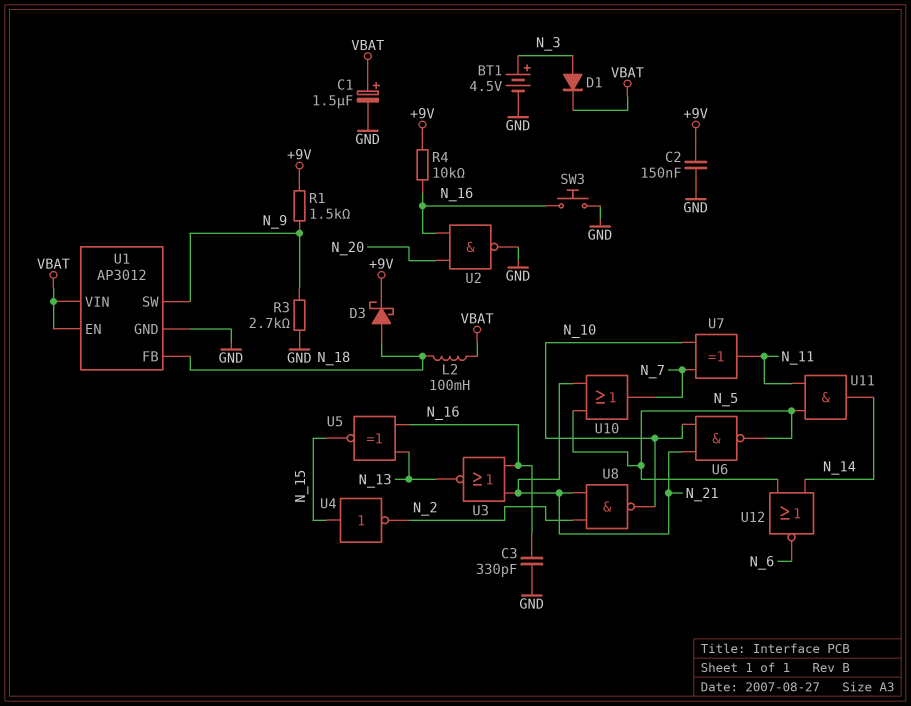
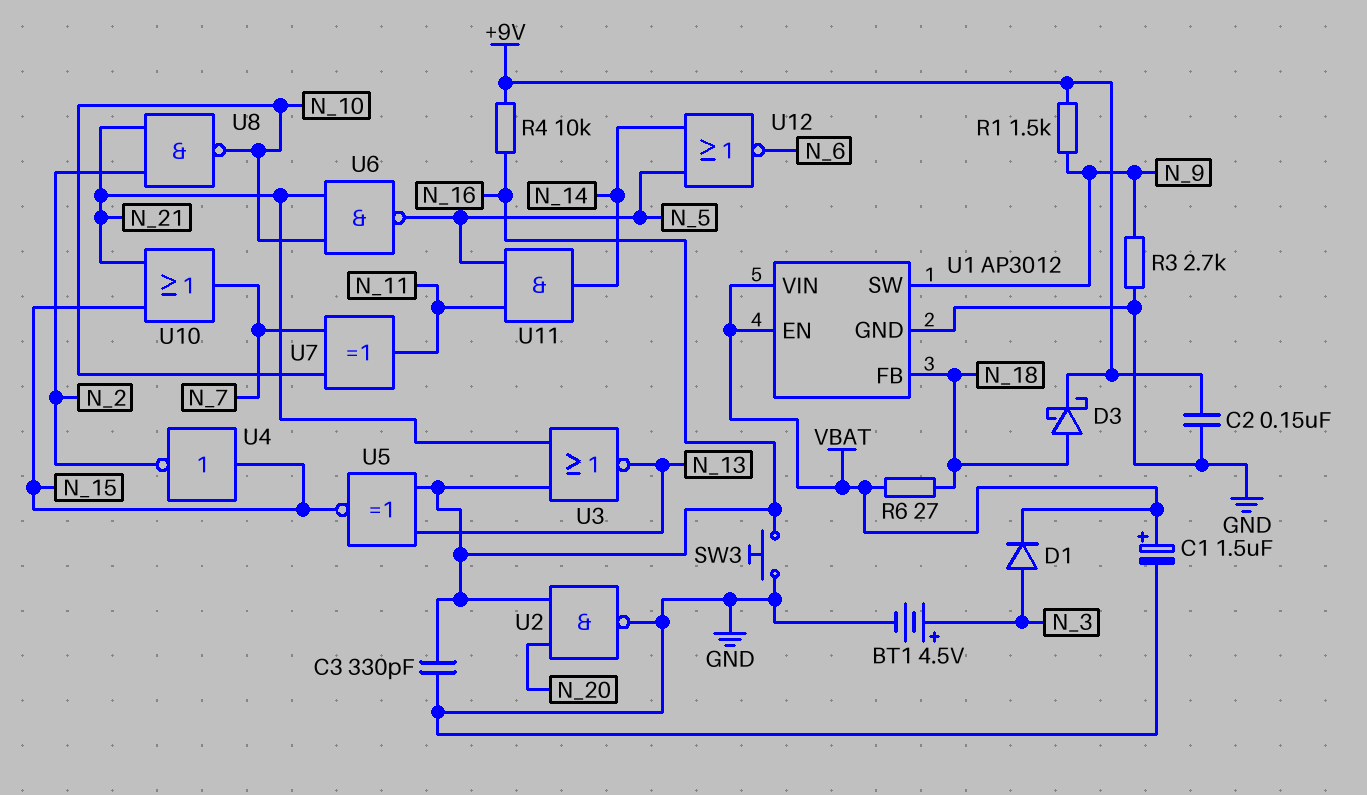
L2: 100mH (N_18, VBAT) -> none
R6: none -> 27 (N_18, VBAT)
U10: OR (in N_5, in N_21, out N_7) -> OR (in N_15, in N_21, out N_7)

